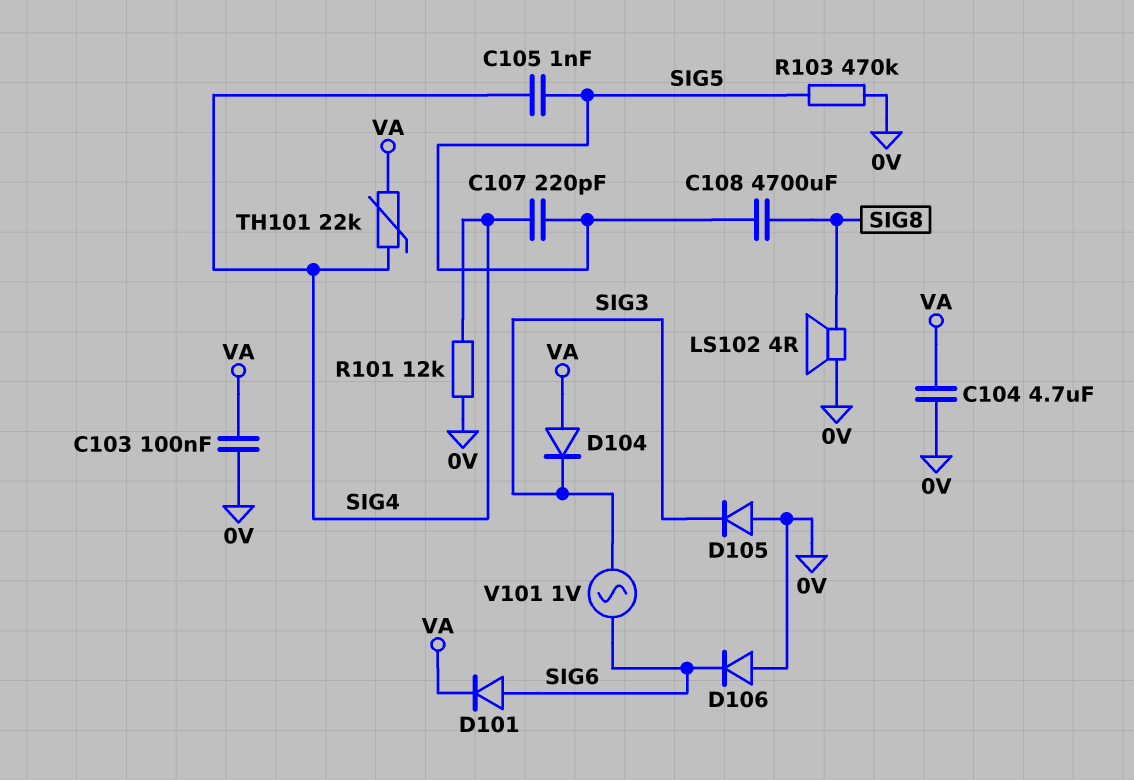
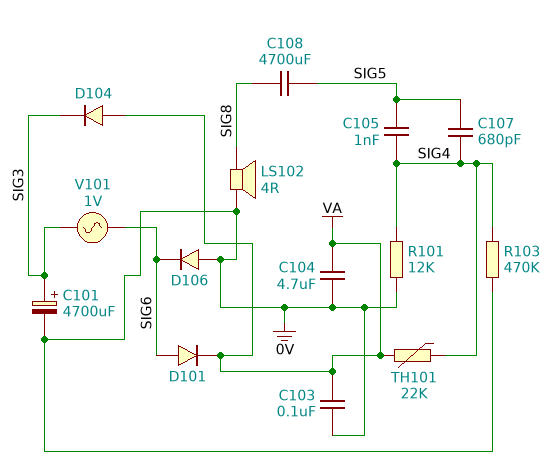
C101: none -> 4700uF (plus SIG3, minus 0V)
C107: 220pF (SIG4, SIG5) -> 680pF (SIG4, SIG5)
D105: diode (A 0V, K SIG3) -> none
R103: 470k (0V, SIG5) -> 470k (0V, SIG4)

